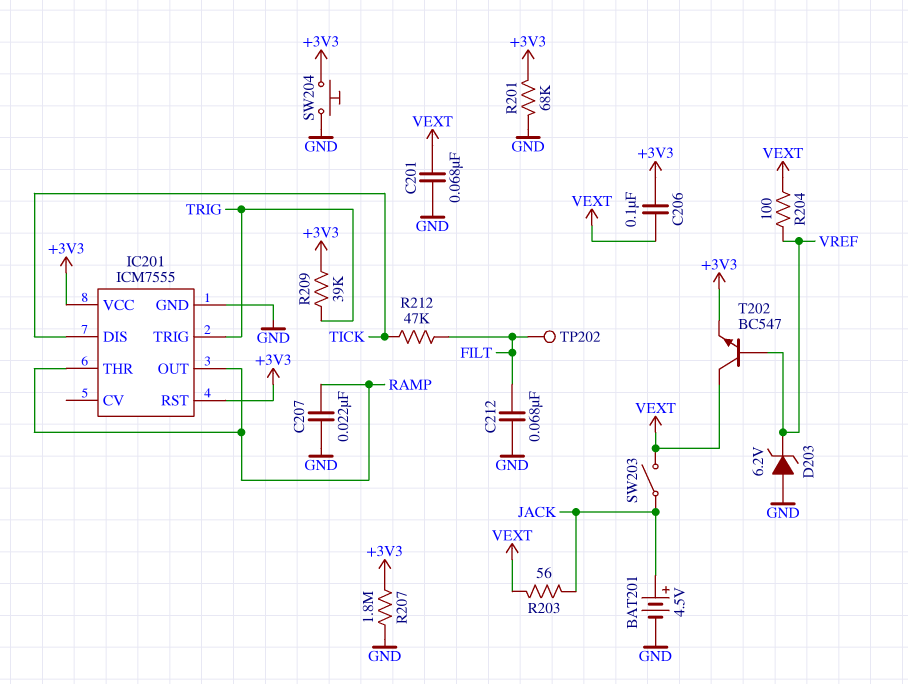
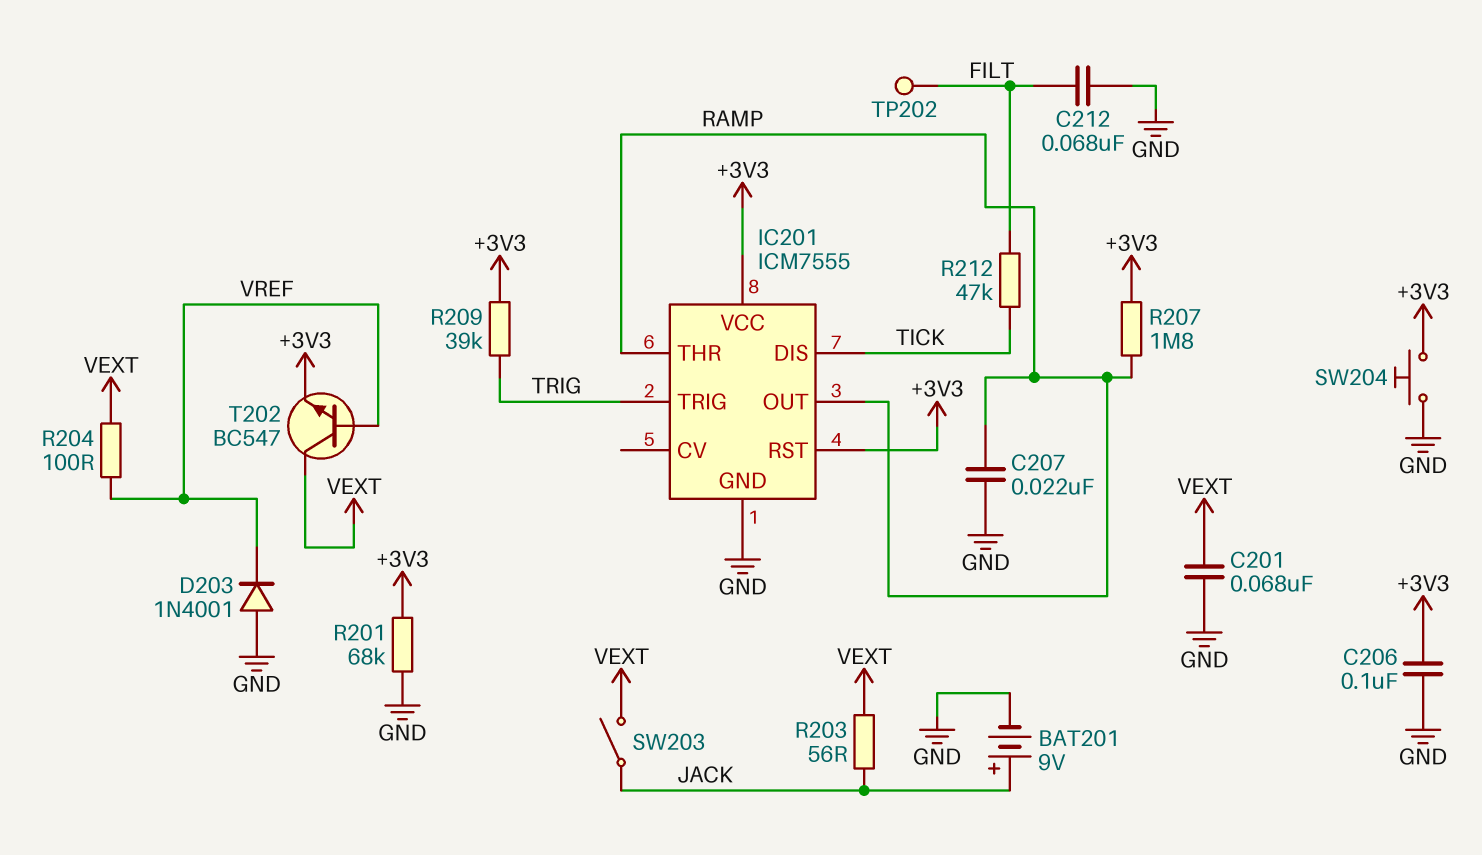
BAT201: 4.5V (plus JACK, minus GND) -> 9V (plus JACK, minus GND)
C206: 100nF (+3V3, VEXT) -> 100nF (+3V3, GND)
D203: zener 6.2V (A GND, K VREF) -> diode 1N4001 (A GND, K VREF)
R207: 1.8M (+3V3, GND) -> 1.8M (+3V3, RAMP)

